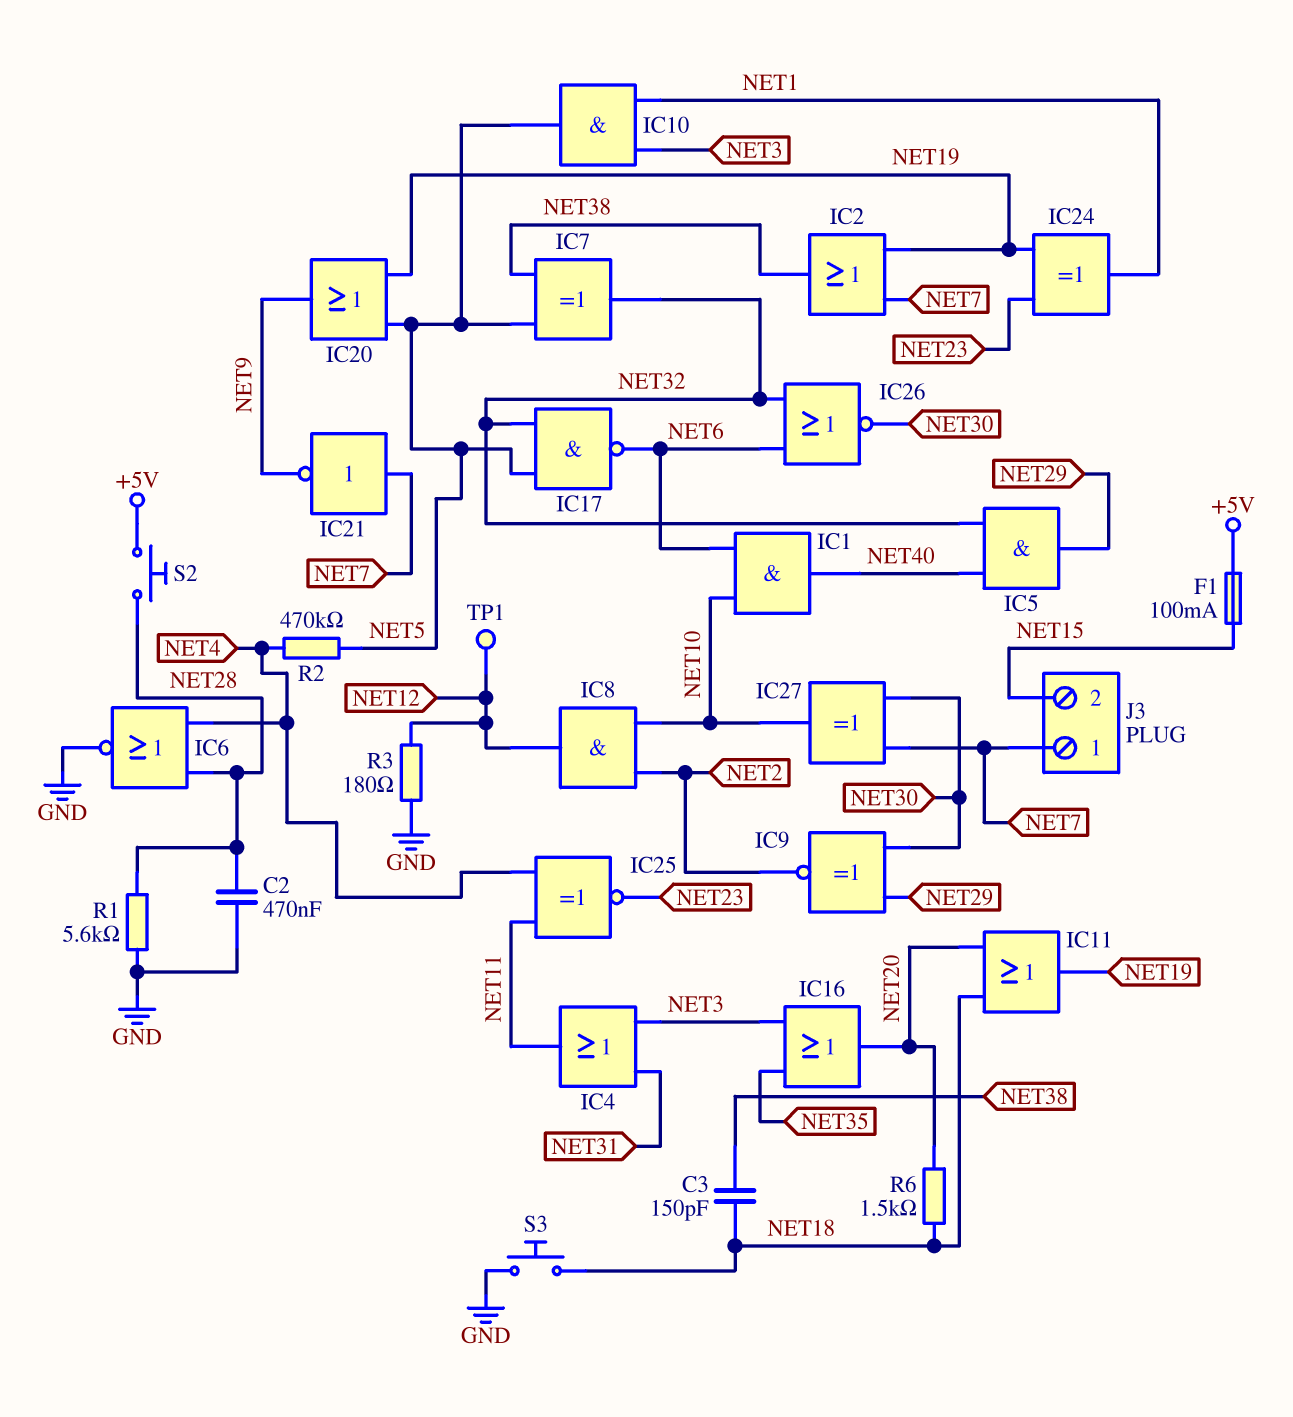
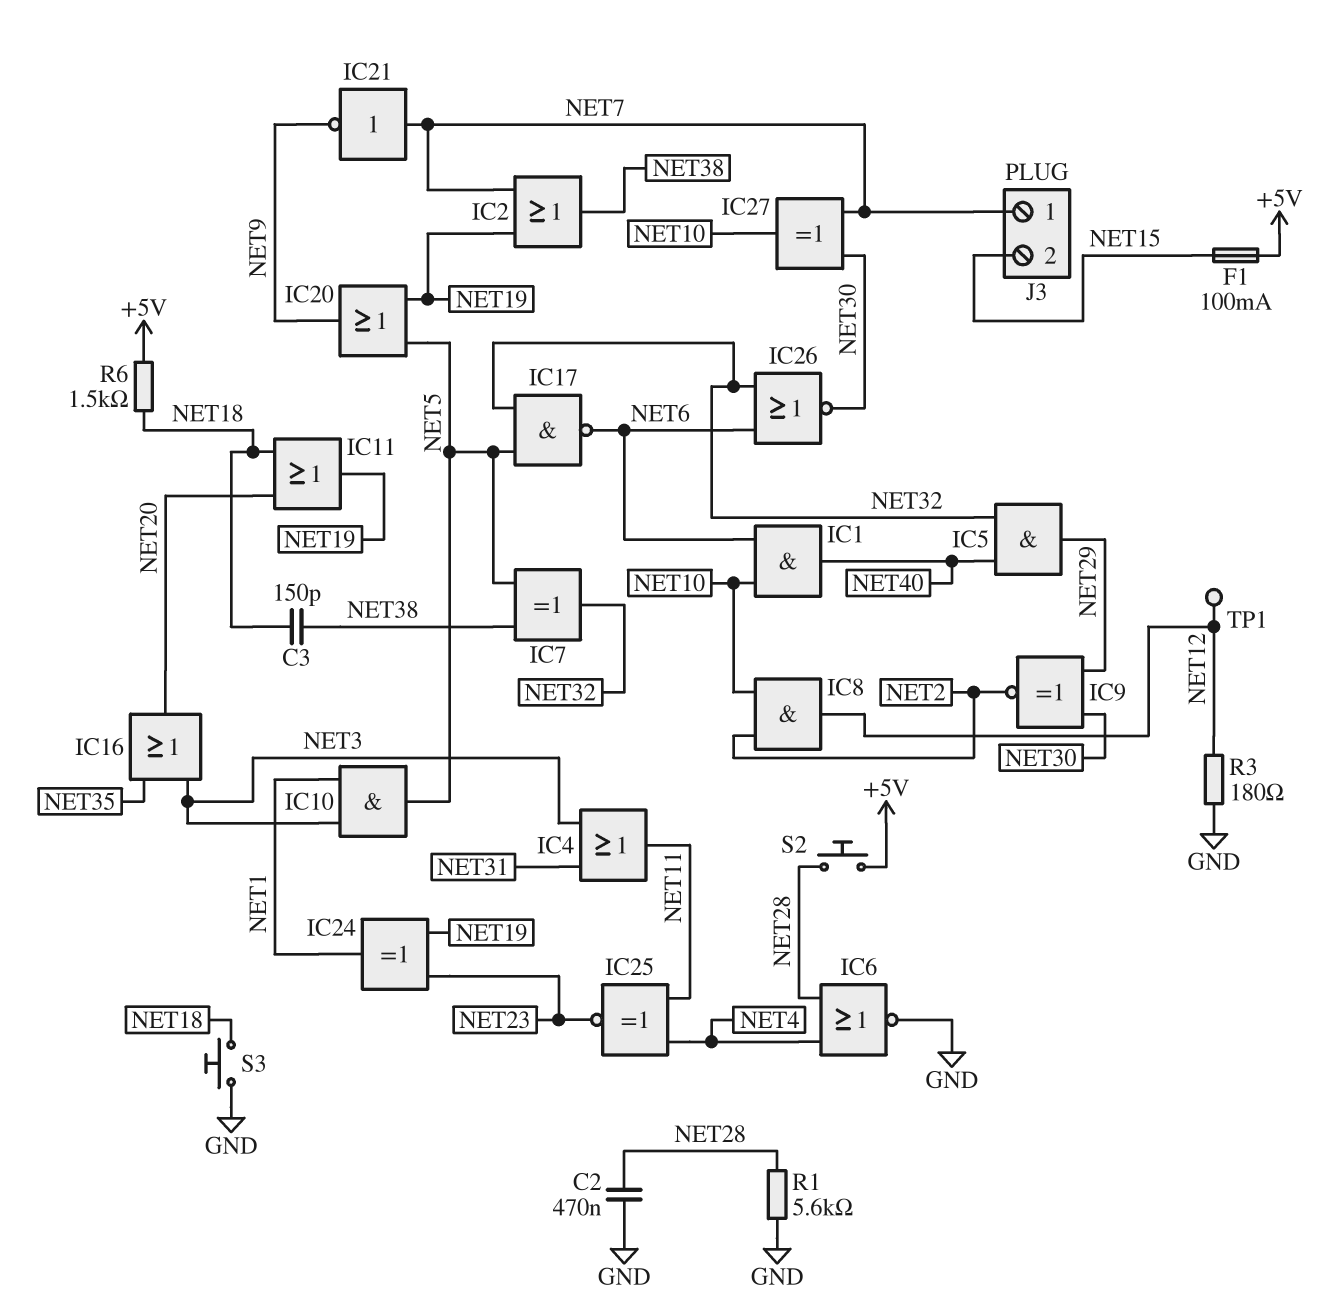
R2: 470k (NET4, NET5) -> none
R6: 1.5k (NET18, NET20) -> 1.5k (+5V, NET18)

